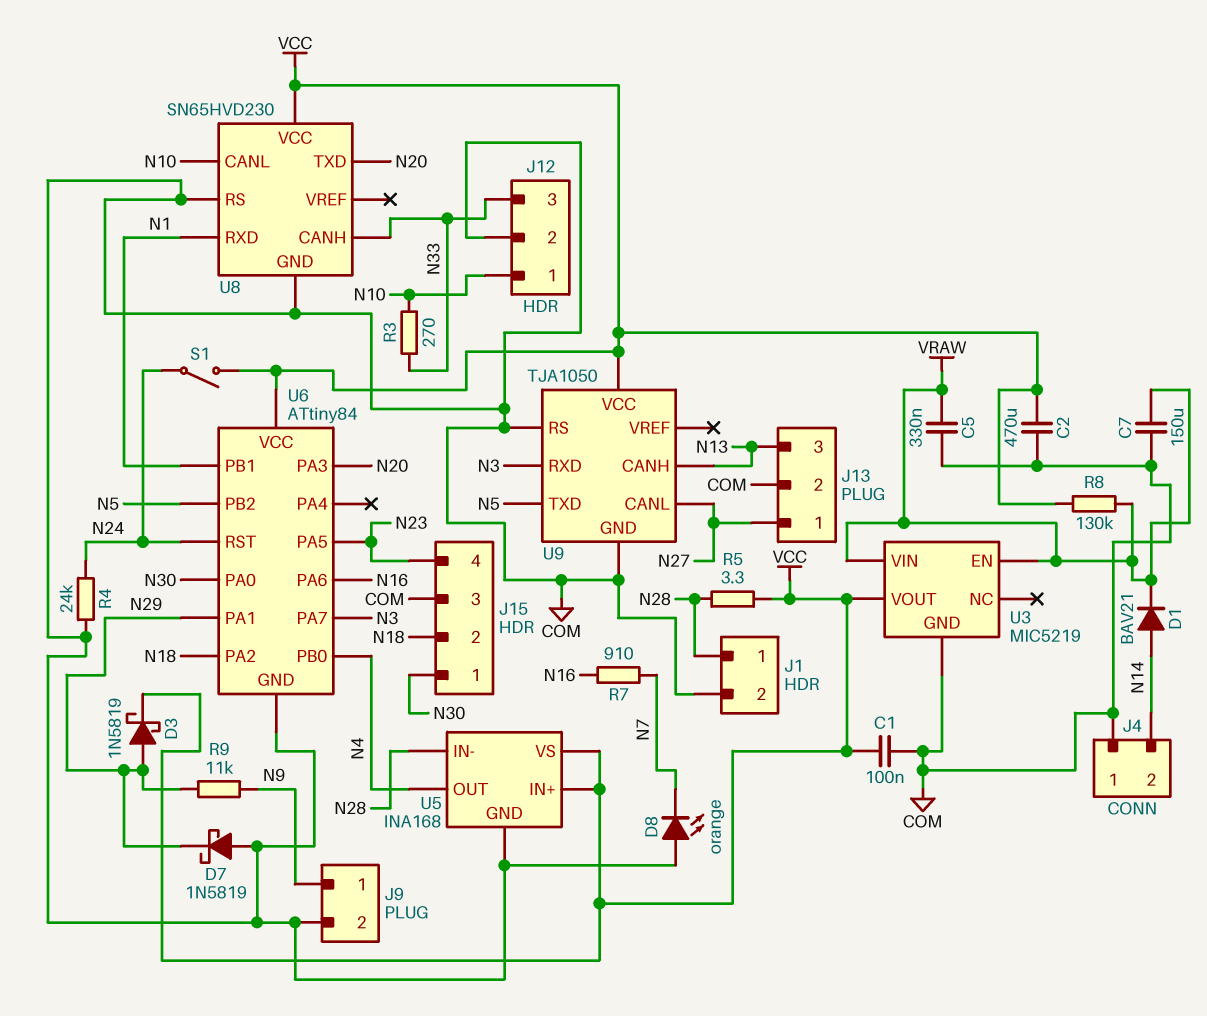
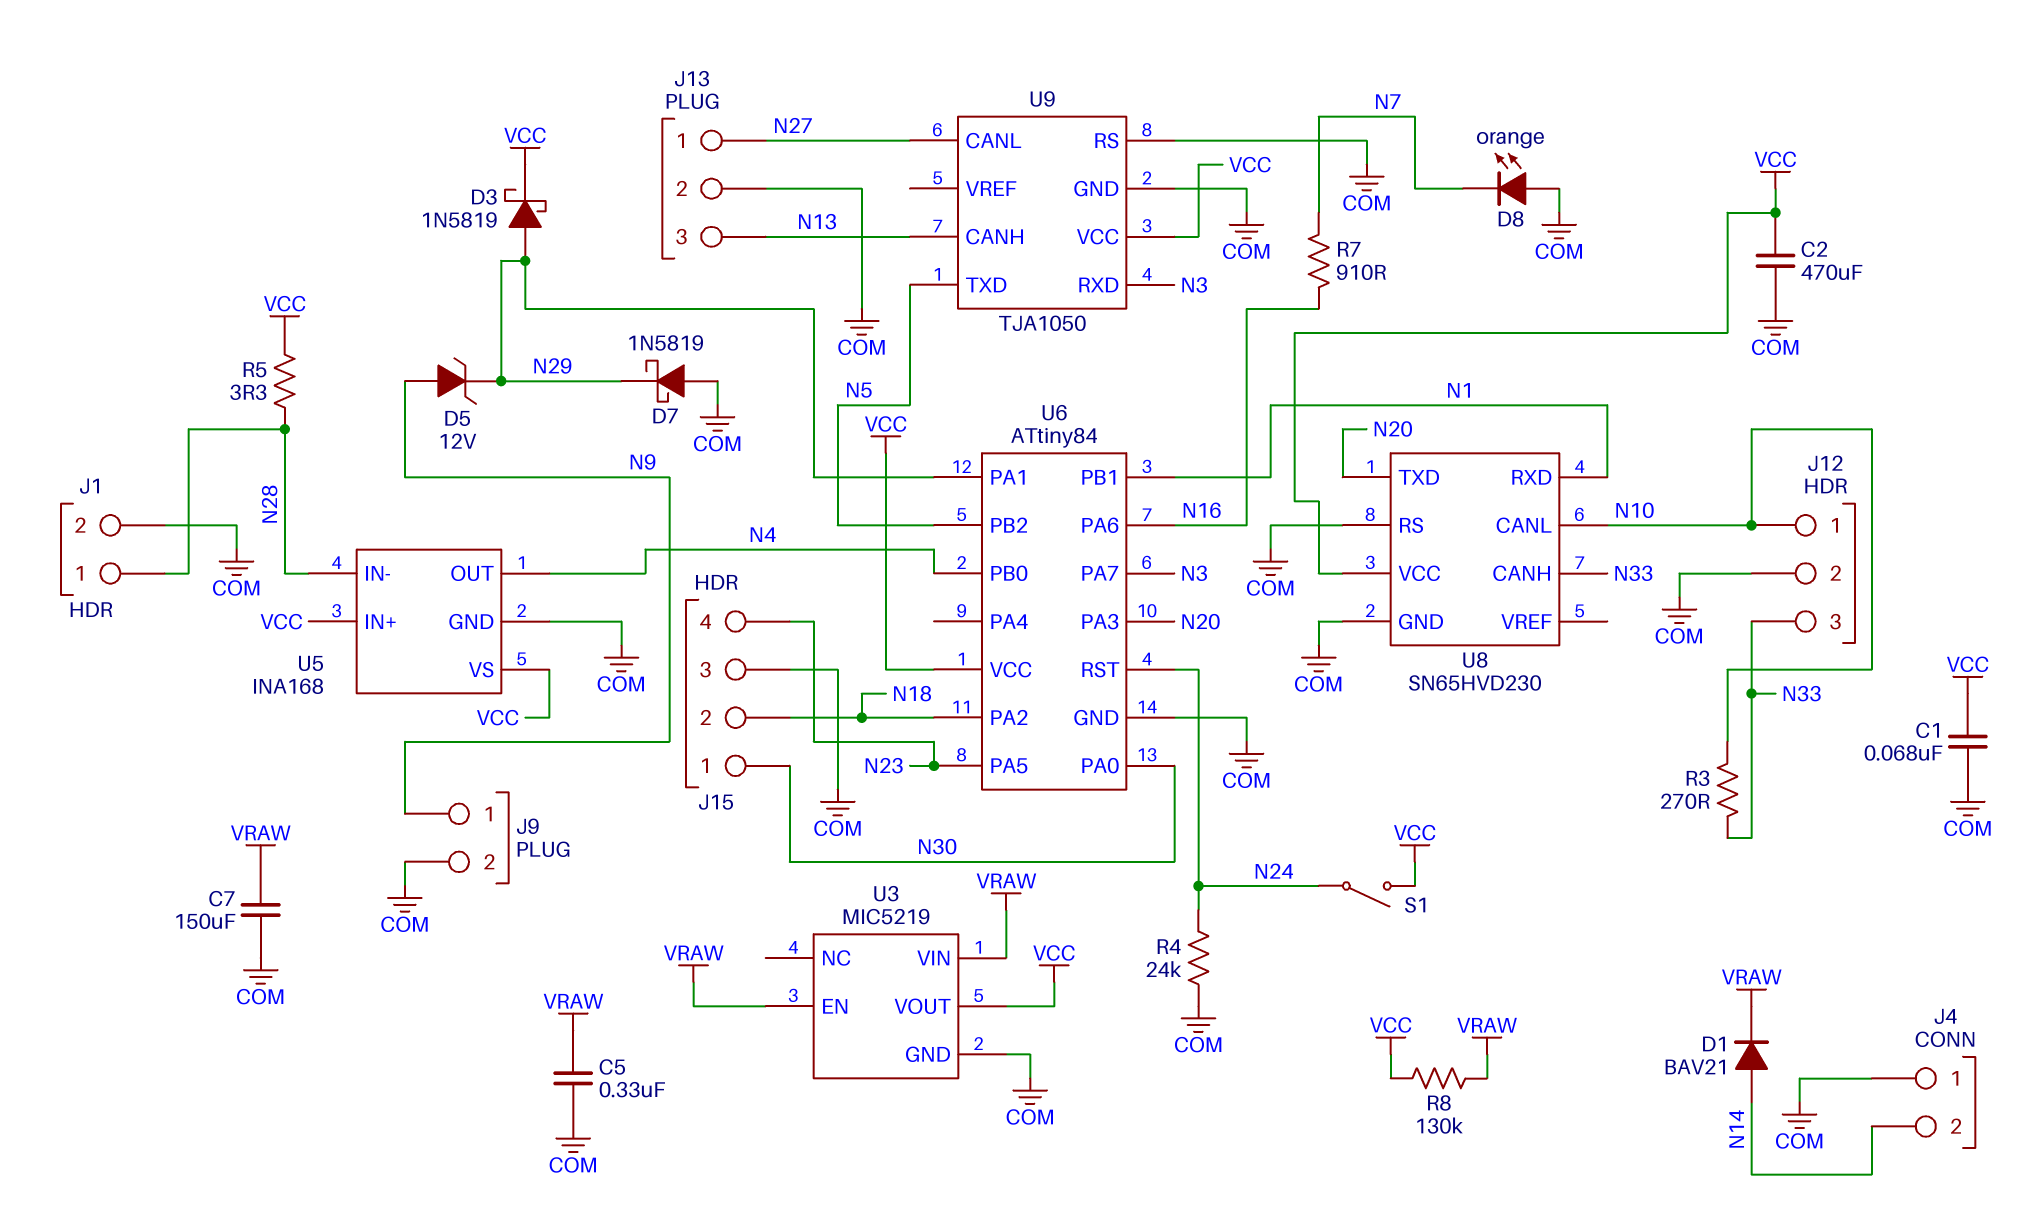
C1: 100nF (COM, VCC) -> 68nF (COM, VCC)
D5: none -> zener 12V (A N9, K N29)
R9: 11k (N9, N29) -> none

